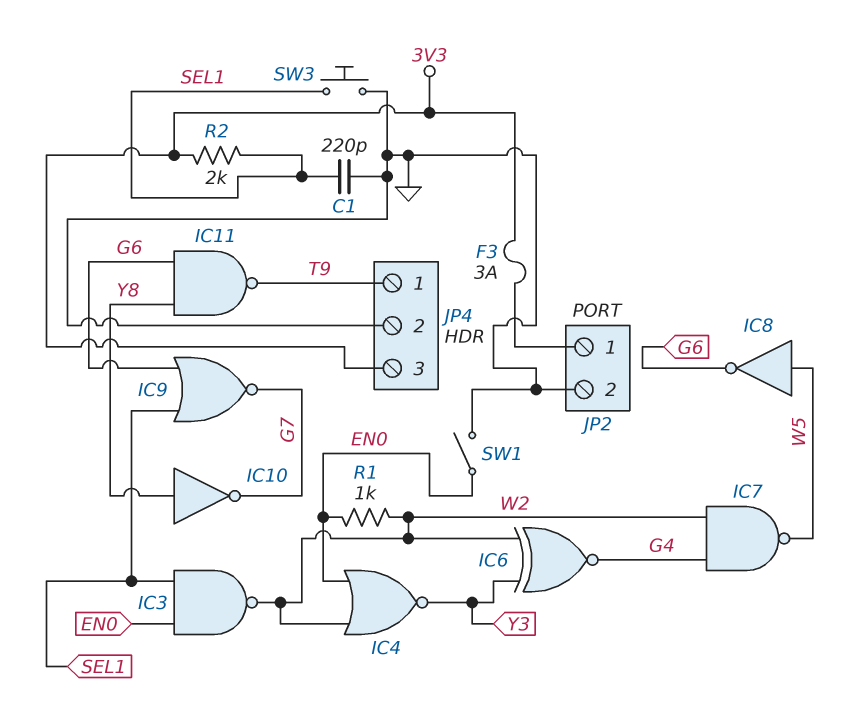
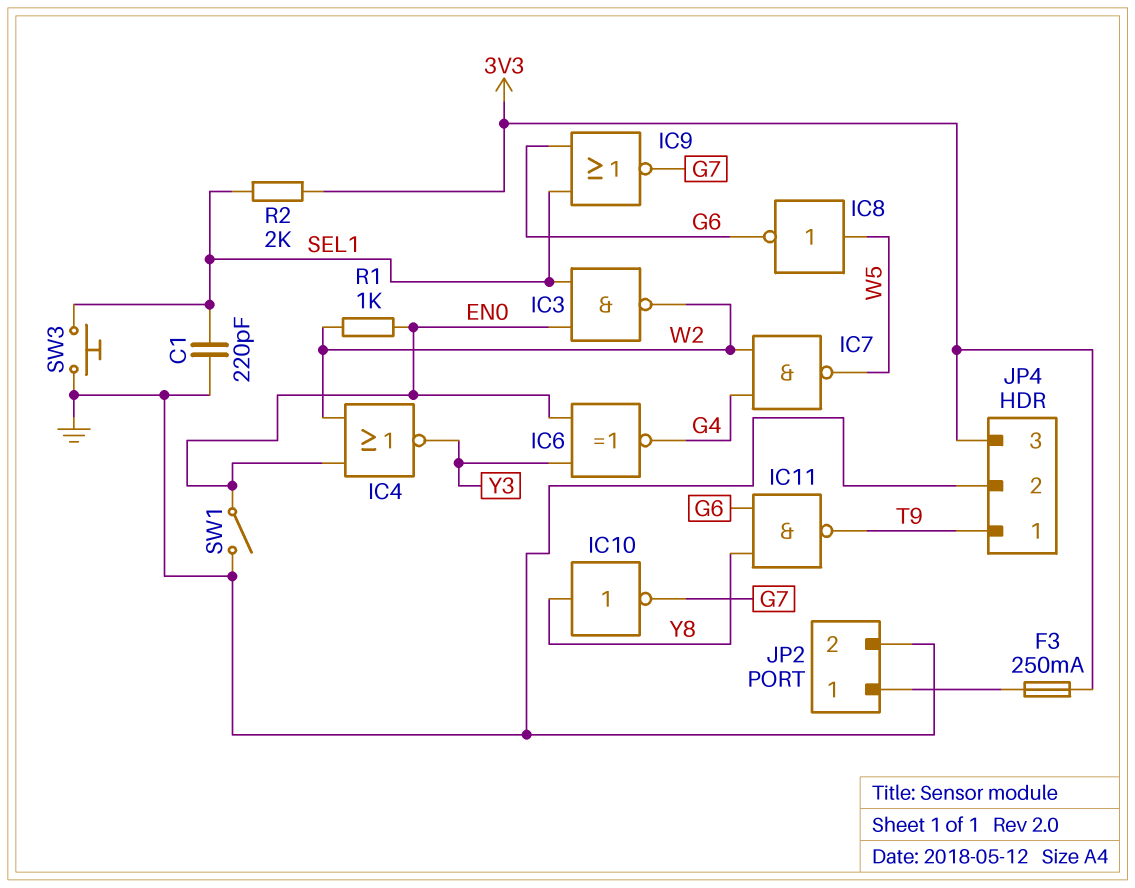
F3: 3A (3V3, JP2/1) -> 250mA (3V3, JP2/1)
IC6: XNOR (in W2, in Y3, out G4) -> XNOR (in EN0, in Y3, out G4)

